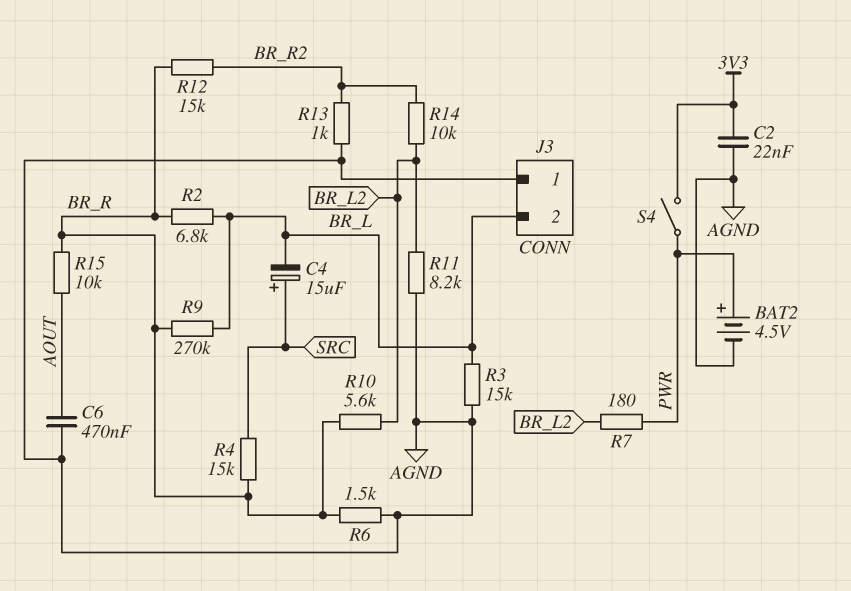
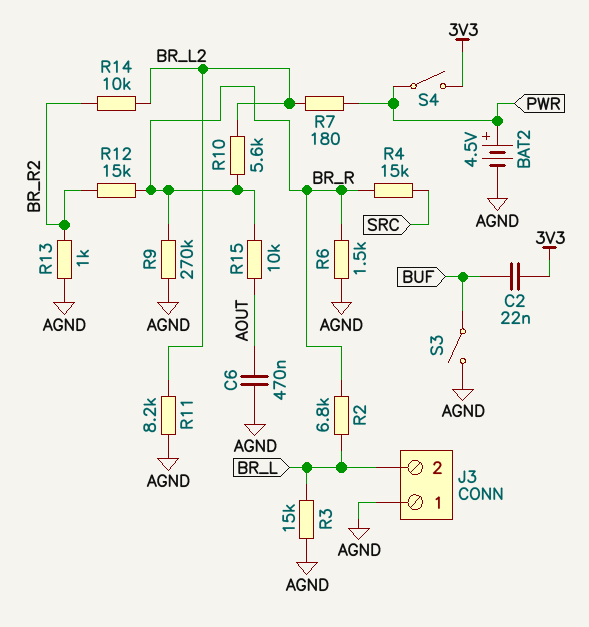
C2: 22nF (3V3, AGND) -> 22nF (3V3, BUF)
C4: 15uF (plus SRC, minus BR_L) -> none
R9: 270k (BR_L, BR_R) -> 270k (AGND, BR_R)
S3: none -> switch (AGND, BUF)

